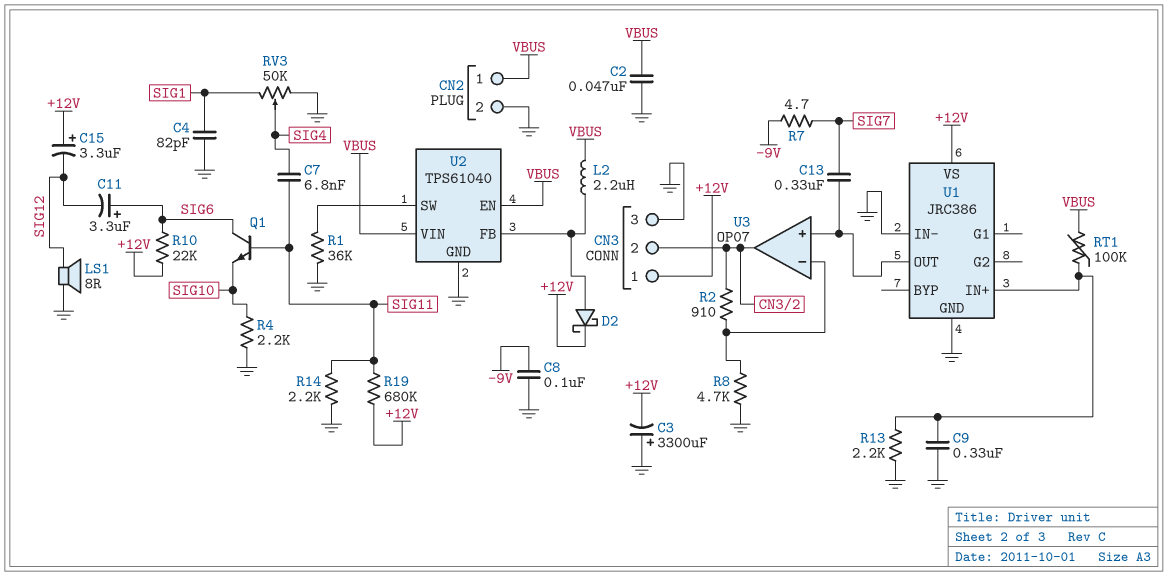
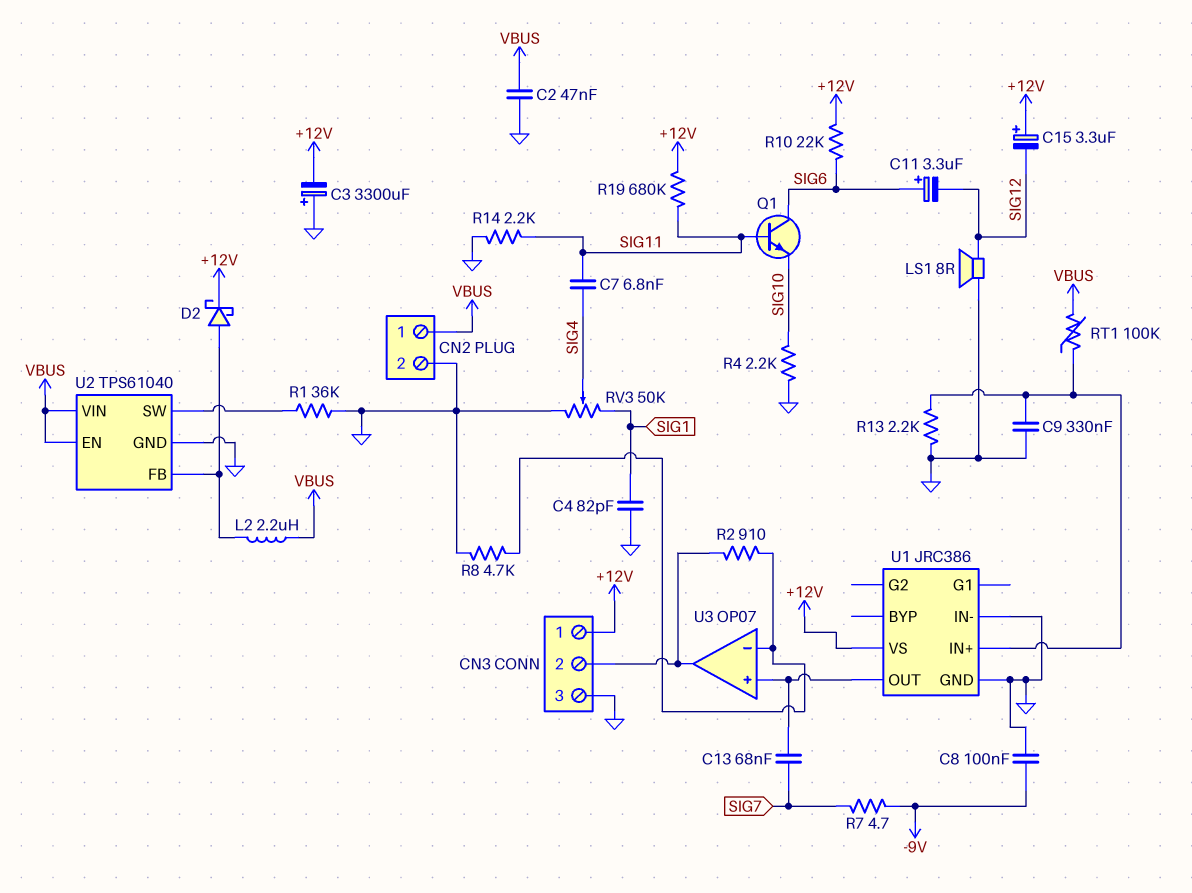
C13: 330nF (SIG7, U1/OUT) -> 68nF (SIG7, U1/OUT)

